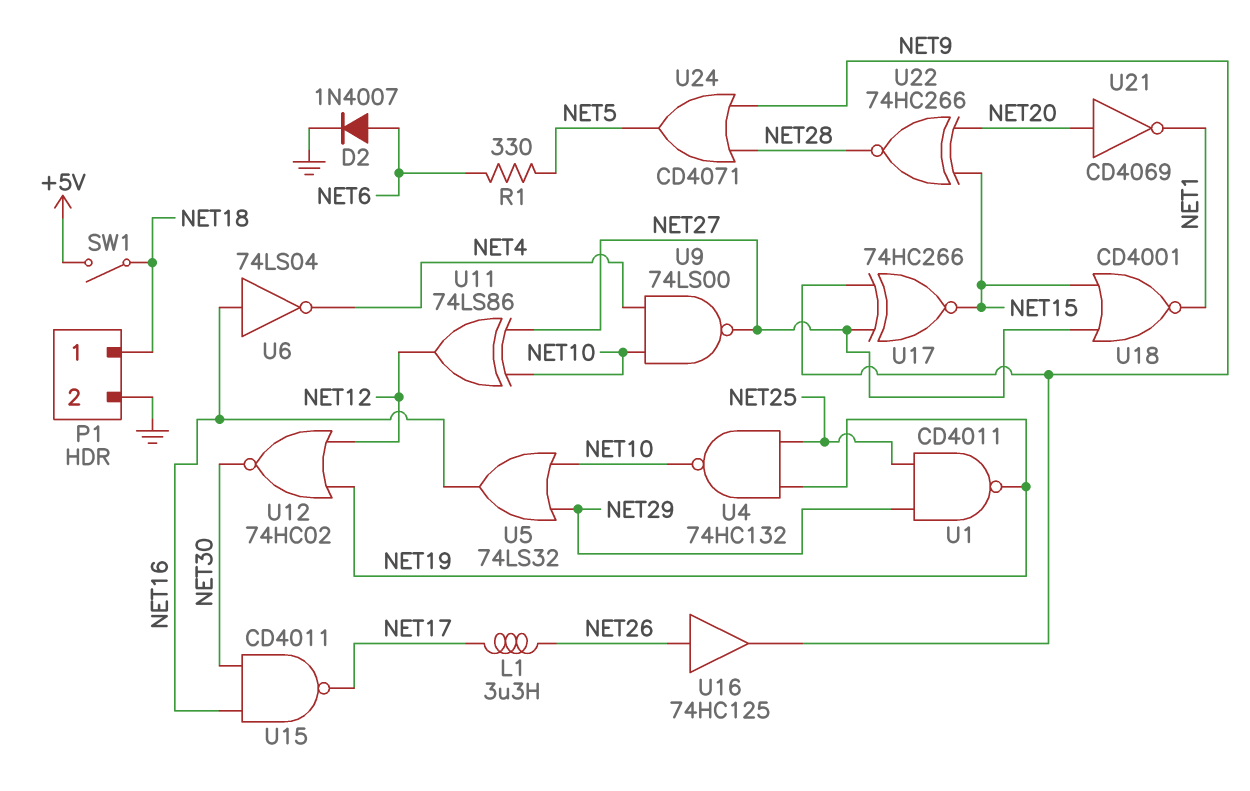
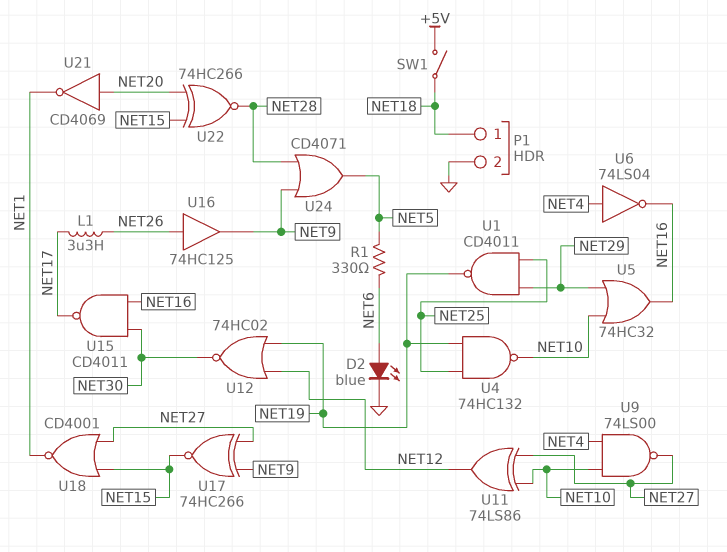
D2: diode 1N4007 (A NET6, K GND) -> LED blue (A NET6, K GND)
U5: OR 74LS32 (in NET10, in NET29, out NET16) -> OR 74HC32 (in NET10, in NET29, out NET16)
U6: NOT 74LS04 (in NET16, out NET4) -> NOT 74LS04 (in NET4, out NET16)

